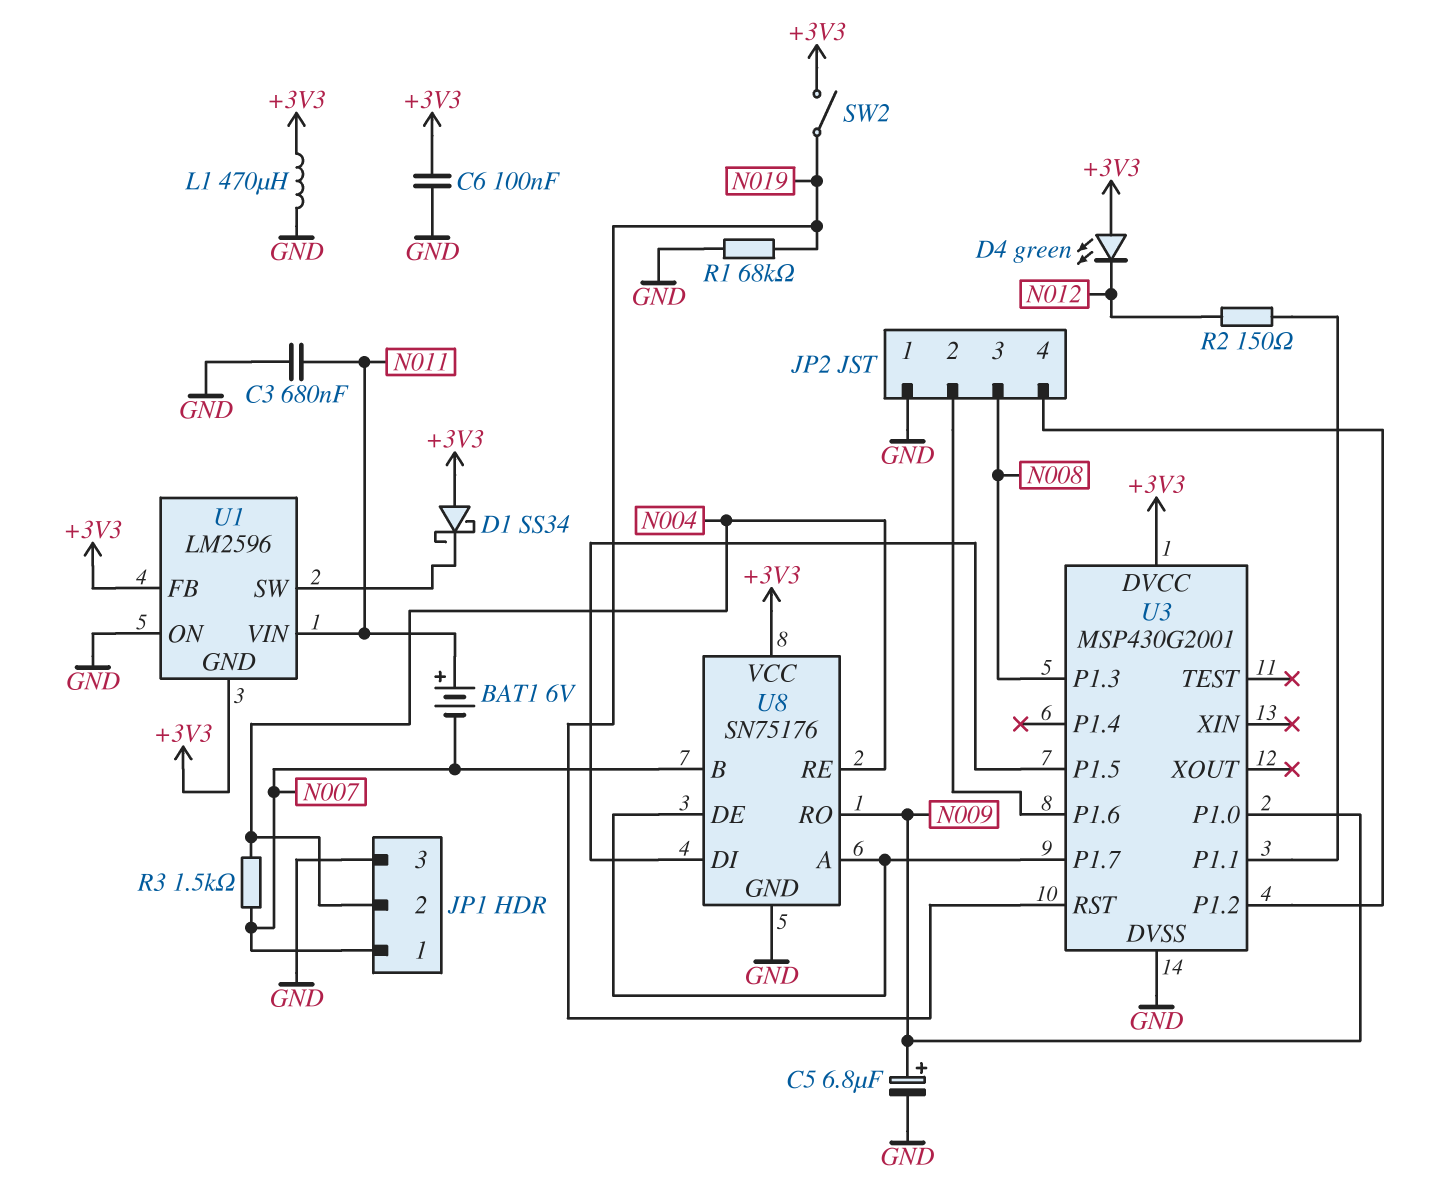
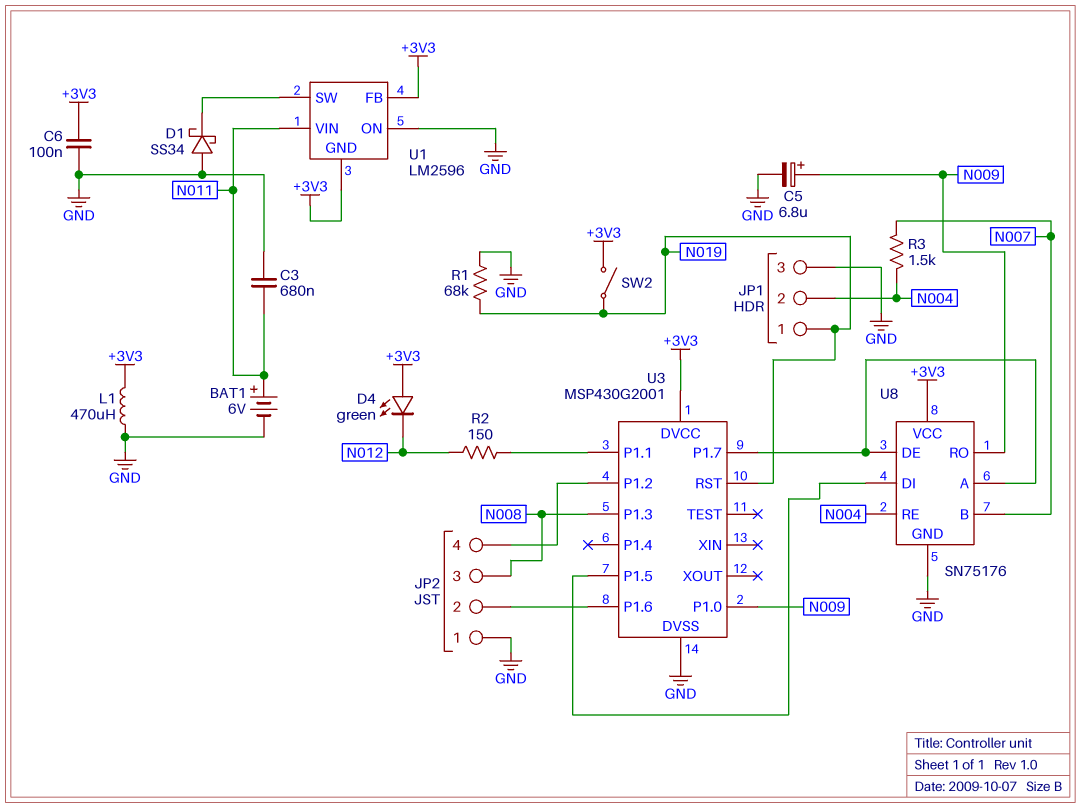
BAT1: 6V (plus N011, minus N007) -> 6V (plus N011, minus GND)
D1: schottky SS34 (A +3V3, K U1/SW) -> schottky SS34 (A GND, K U1/SW)
JP1 pin 1: N007 -> N019

